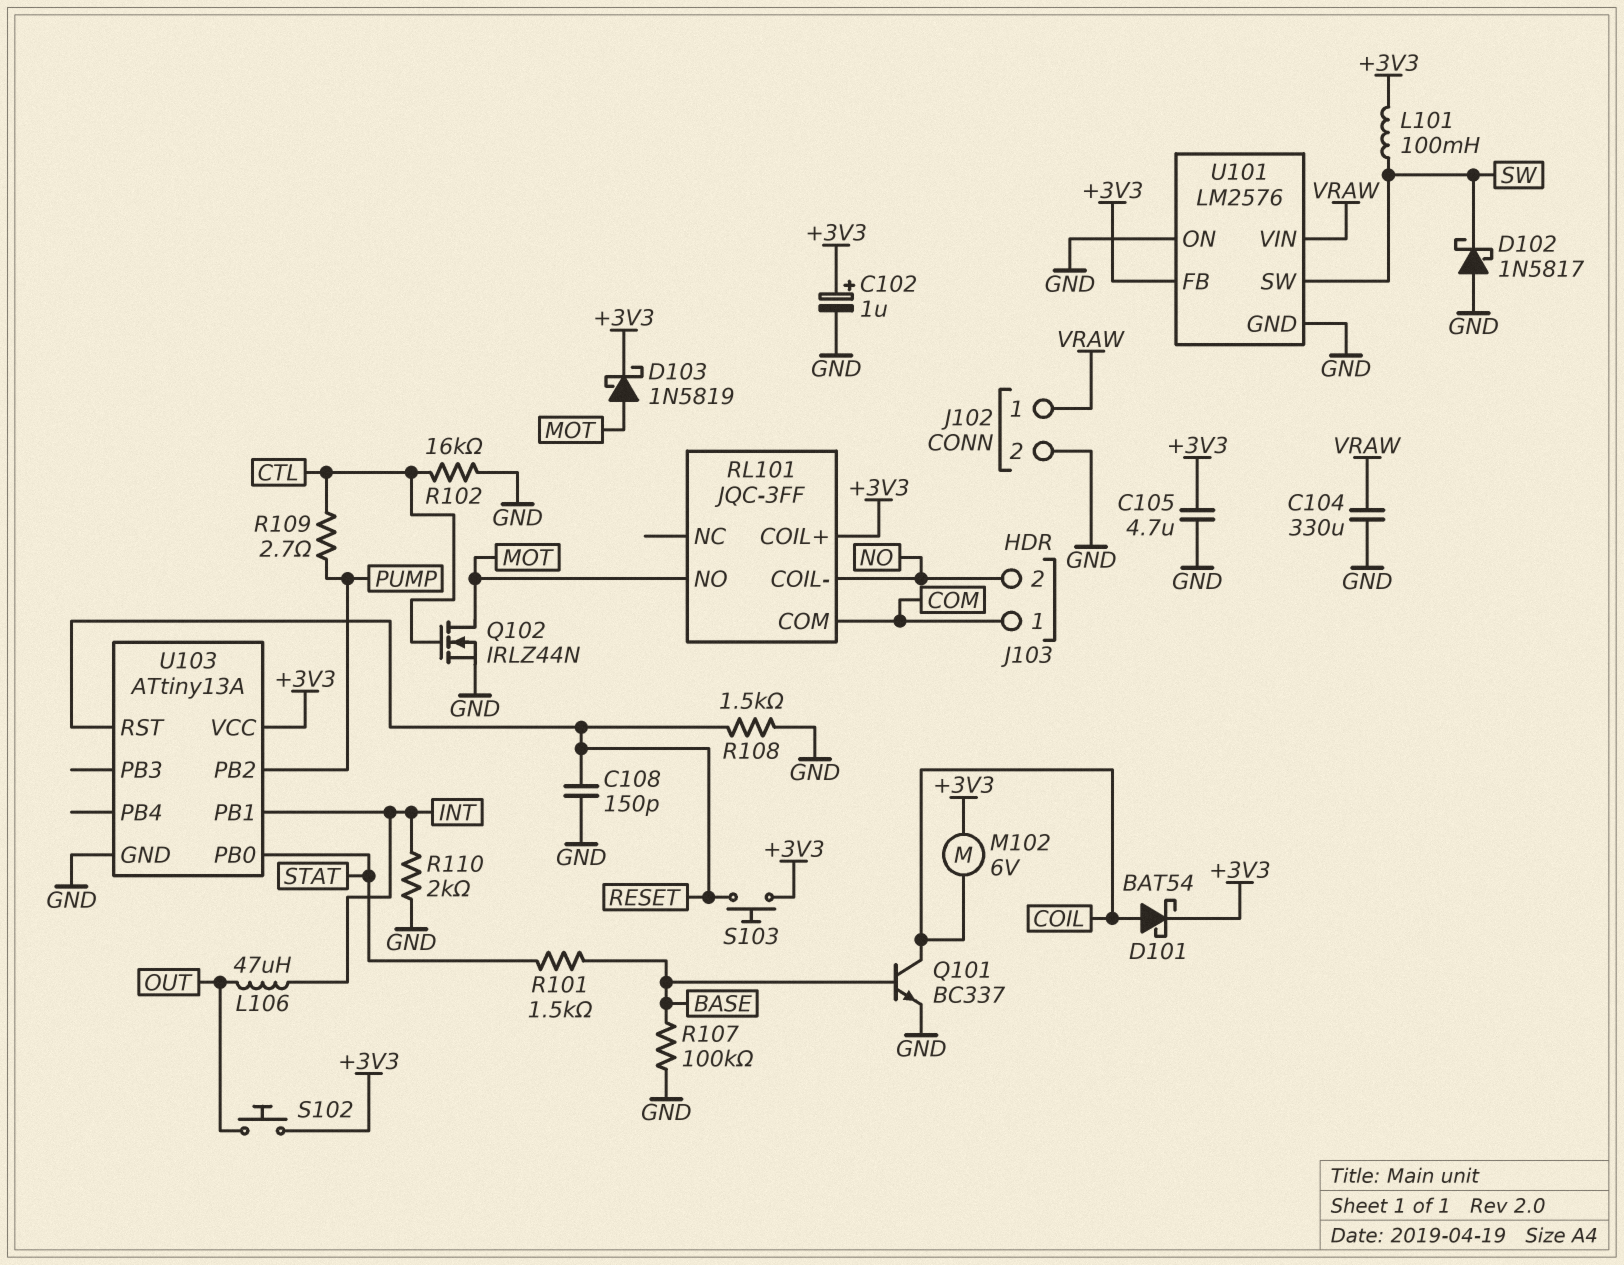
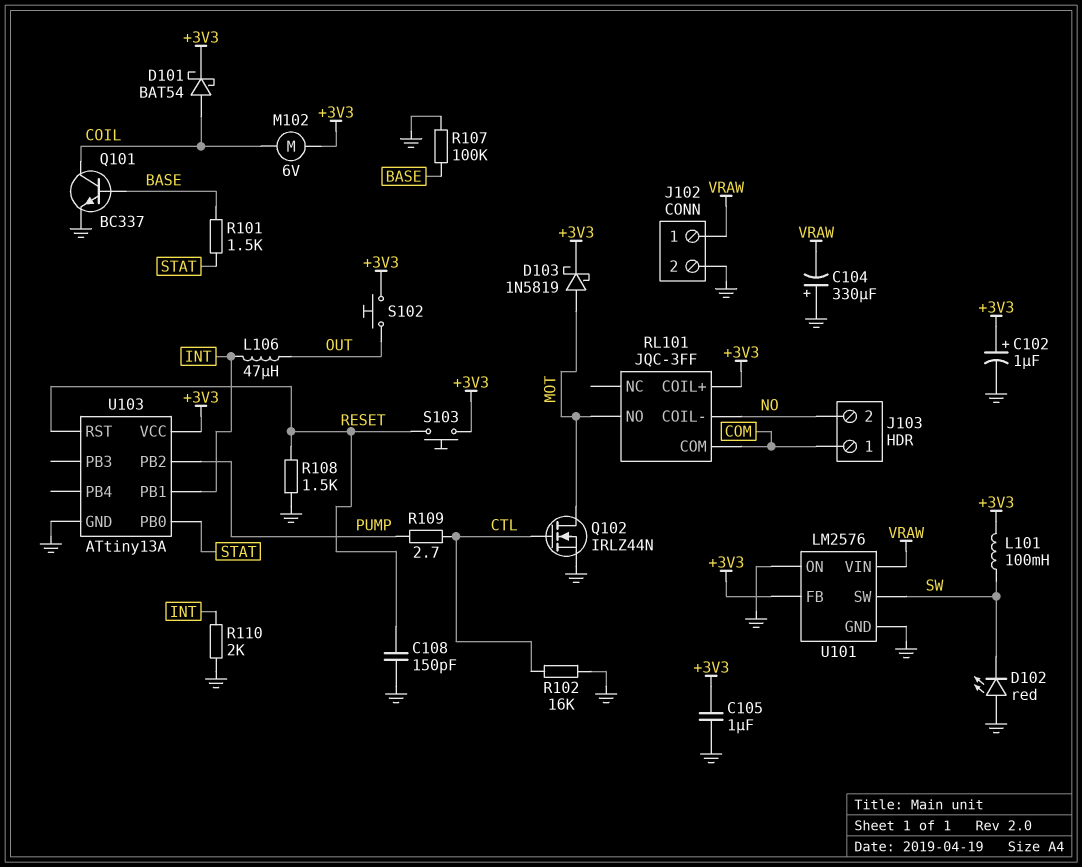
C104: 330uF (GND, VRAW) -> 330uF (plus GND, minus VRAW)
C105: 4.7uF (+3V3, GND) -> 1uF (+3V3, GND)
D102: schottky 1N5817 (A GND, K SW) -> LED red (A GND, K SW)

